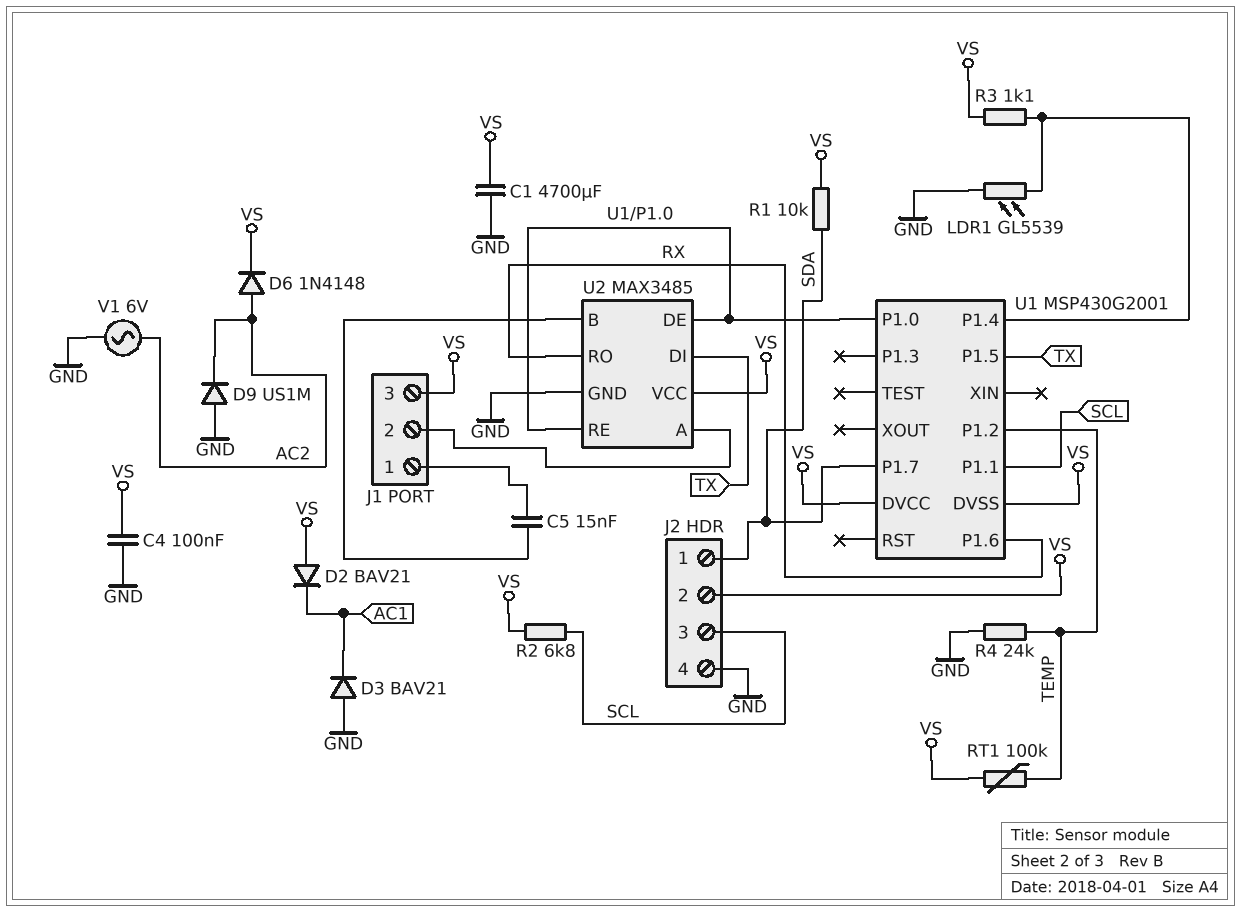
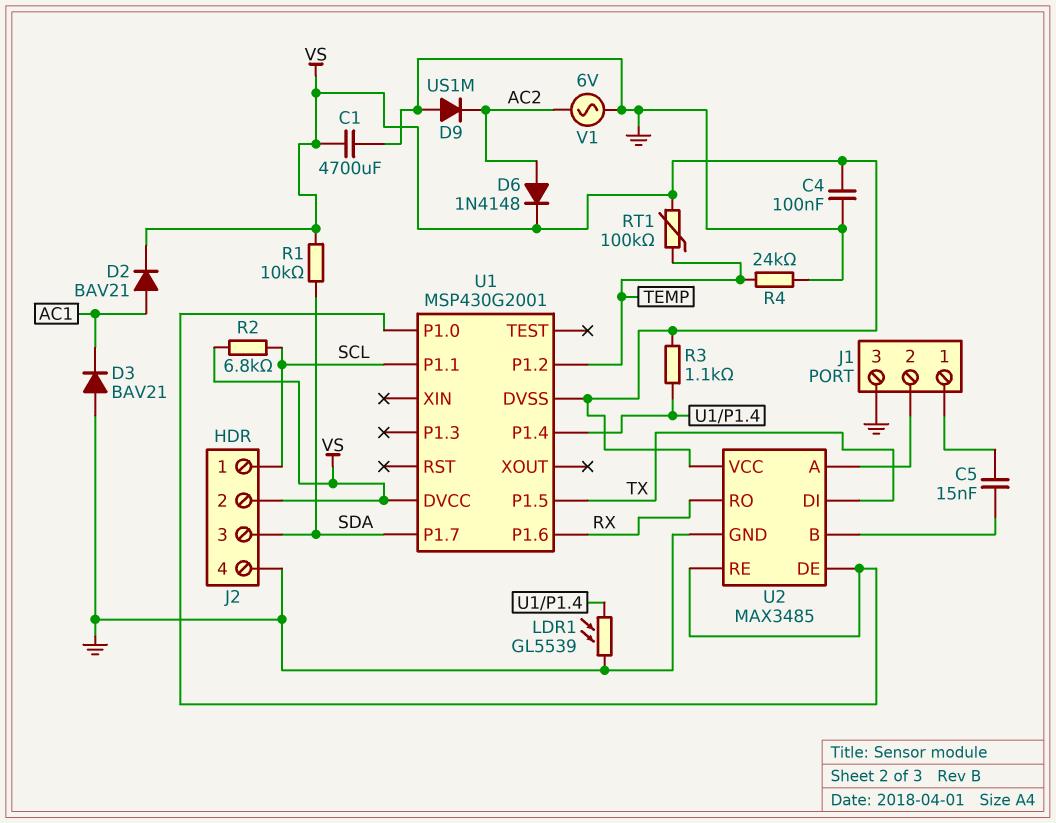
D2: diode BAV21 (A VS, K AC1) -> diode BAV21 (A AC1, K VS)
J1 pin 3: VS -> GND
J2 pin 1: SDA -> SCL
J2 pin 3: SCL -> SDA

